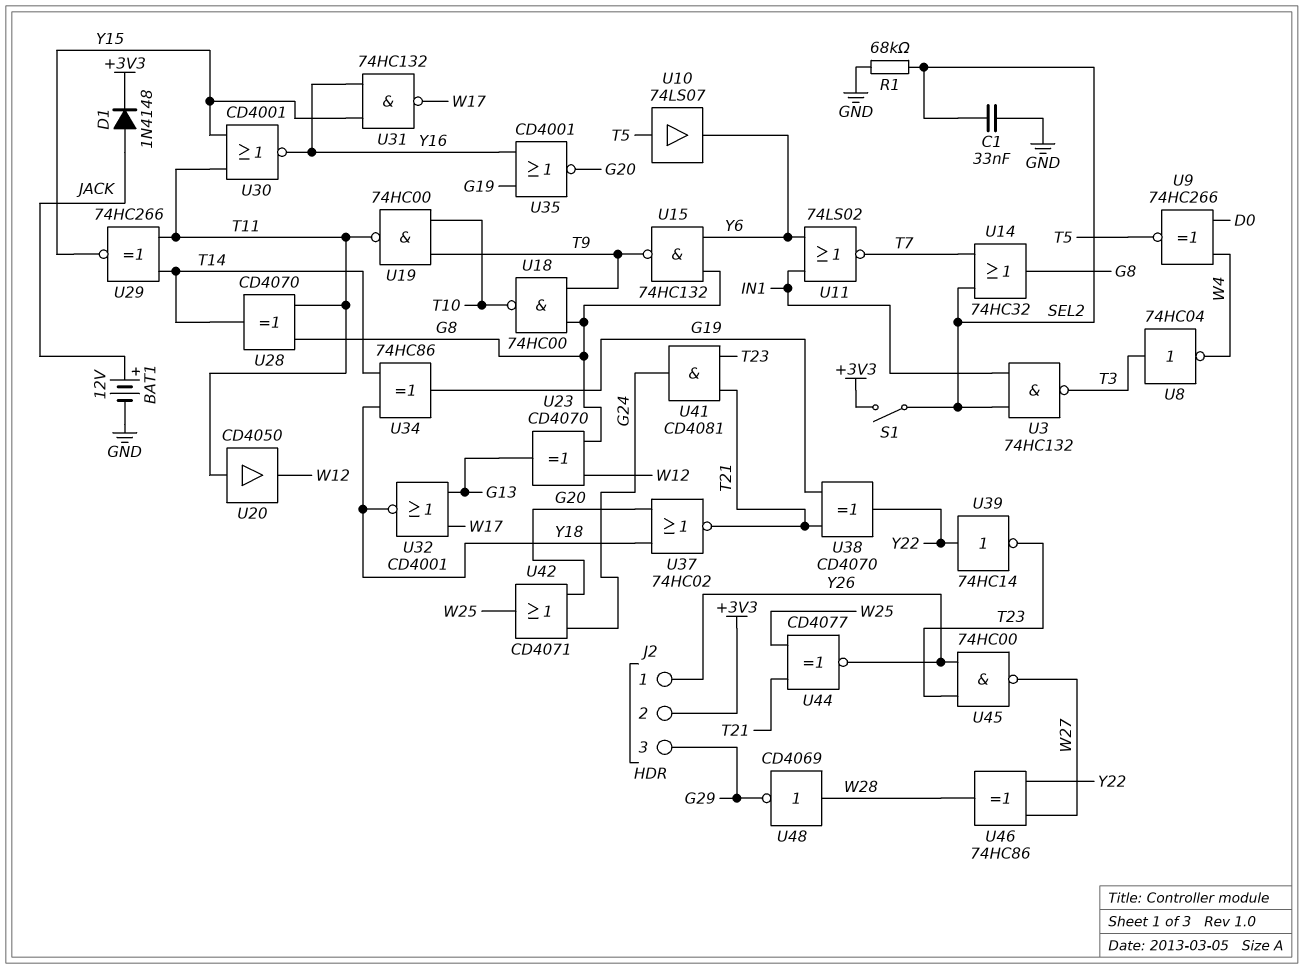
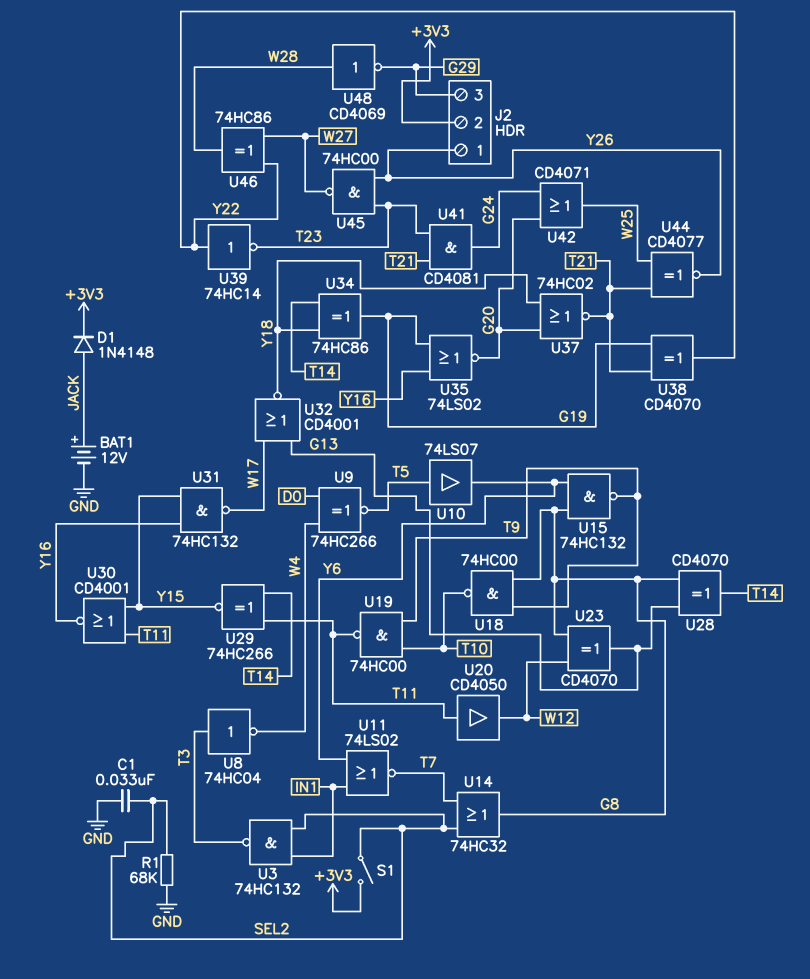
U28: XOR CD4070 (in G8, in T11, out T14) -> XOR CD4070 (in G8, in G13, out T14)
U35: NOR CD4001 (in G19, in Y16, out G20) -> NOR 74LS02 (in G19, in Y16, out G20)

